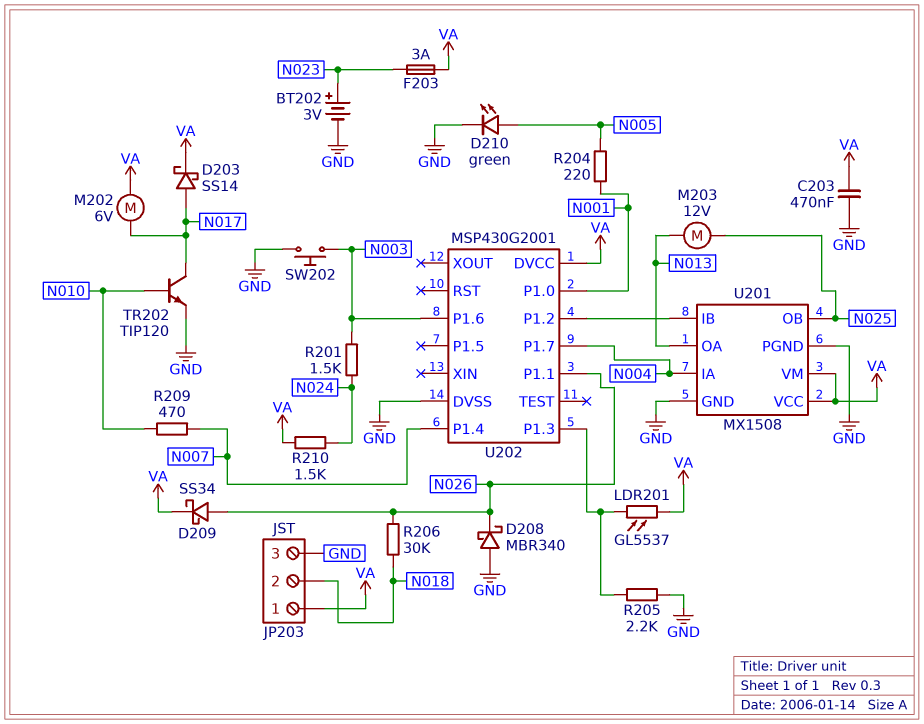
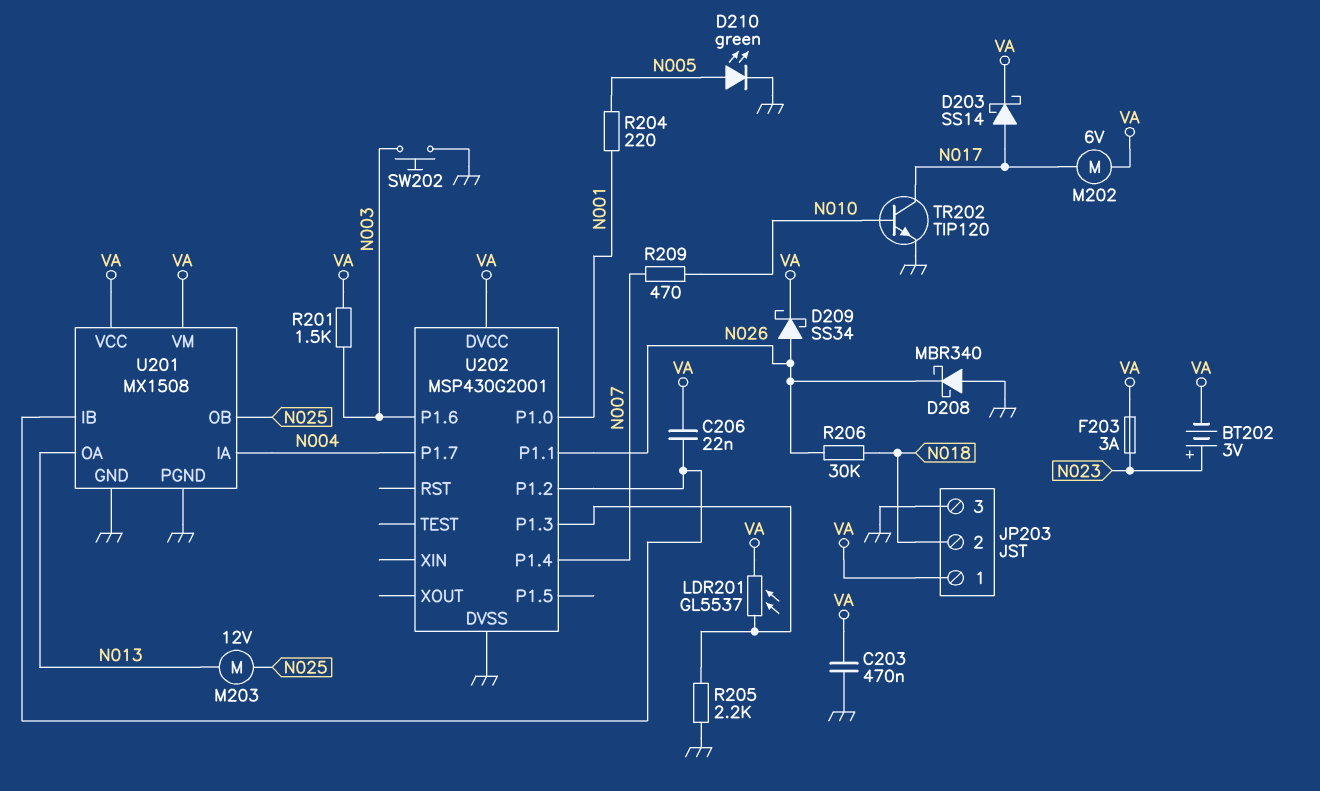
BT202: 3V (plus N023, minus GND) -> 3V (plus N023, minus VA)
C206: none -> 22nF (U201/IB, VA)
R201: 1.5k (N003, N024) -> 1.5k (N003, VA)
R210: 1.5k (N024, VA) -> none

